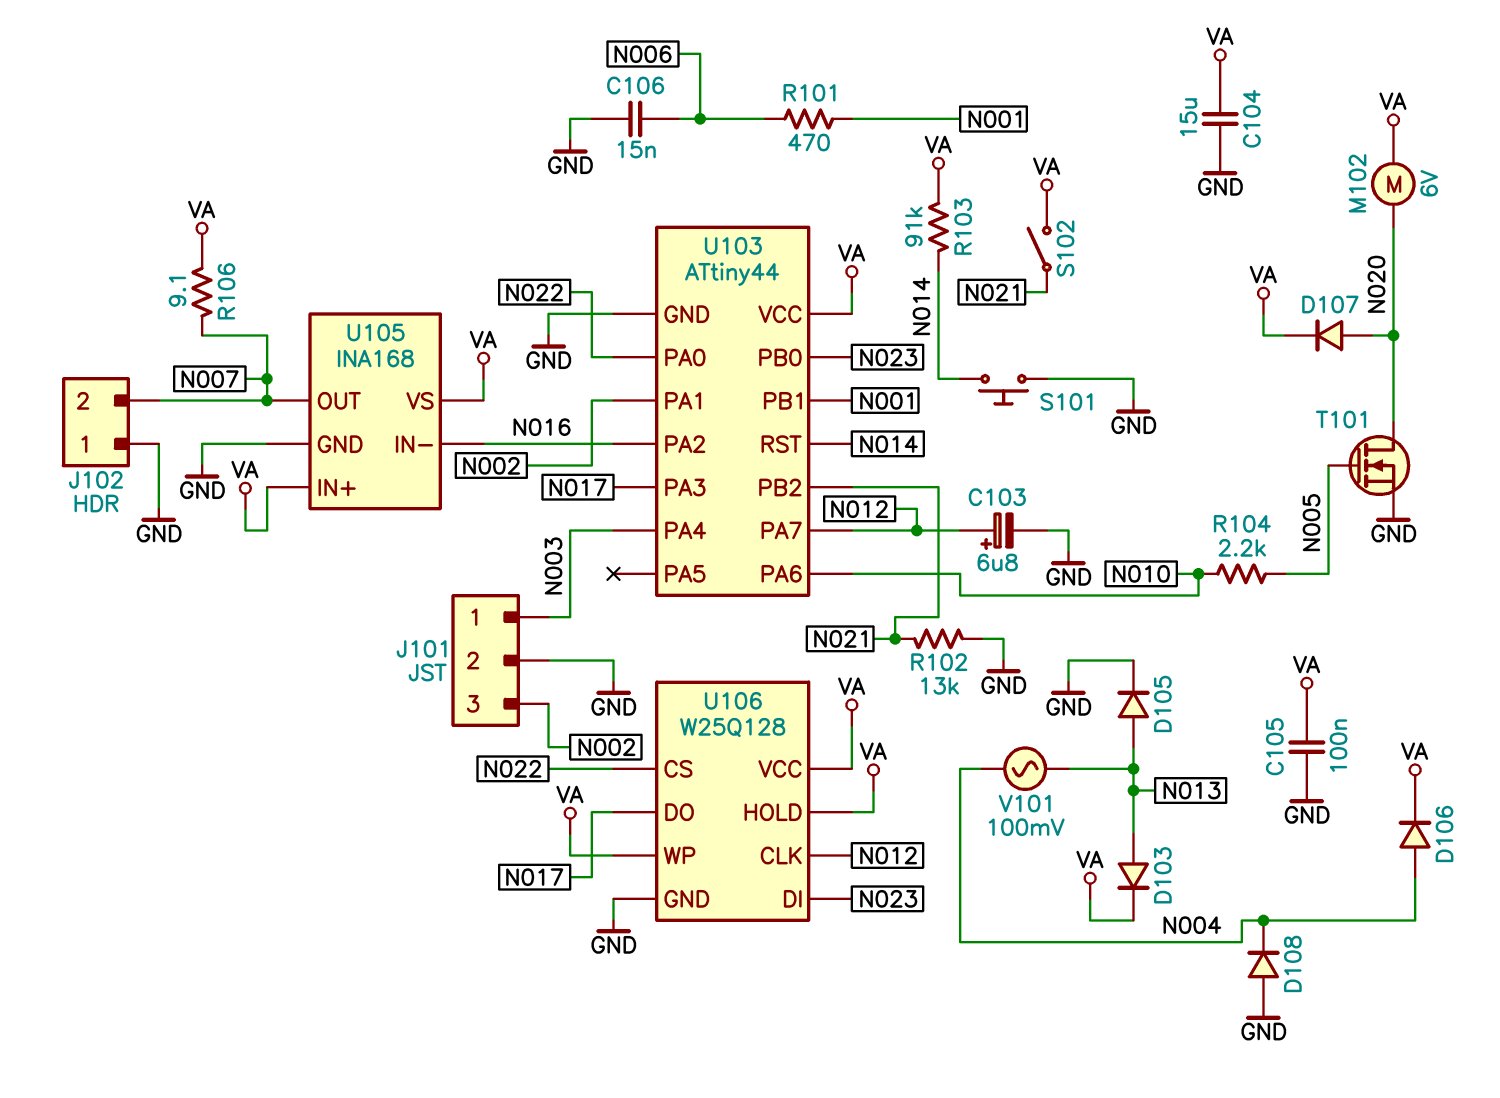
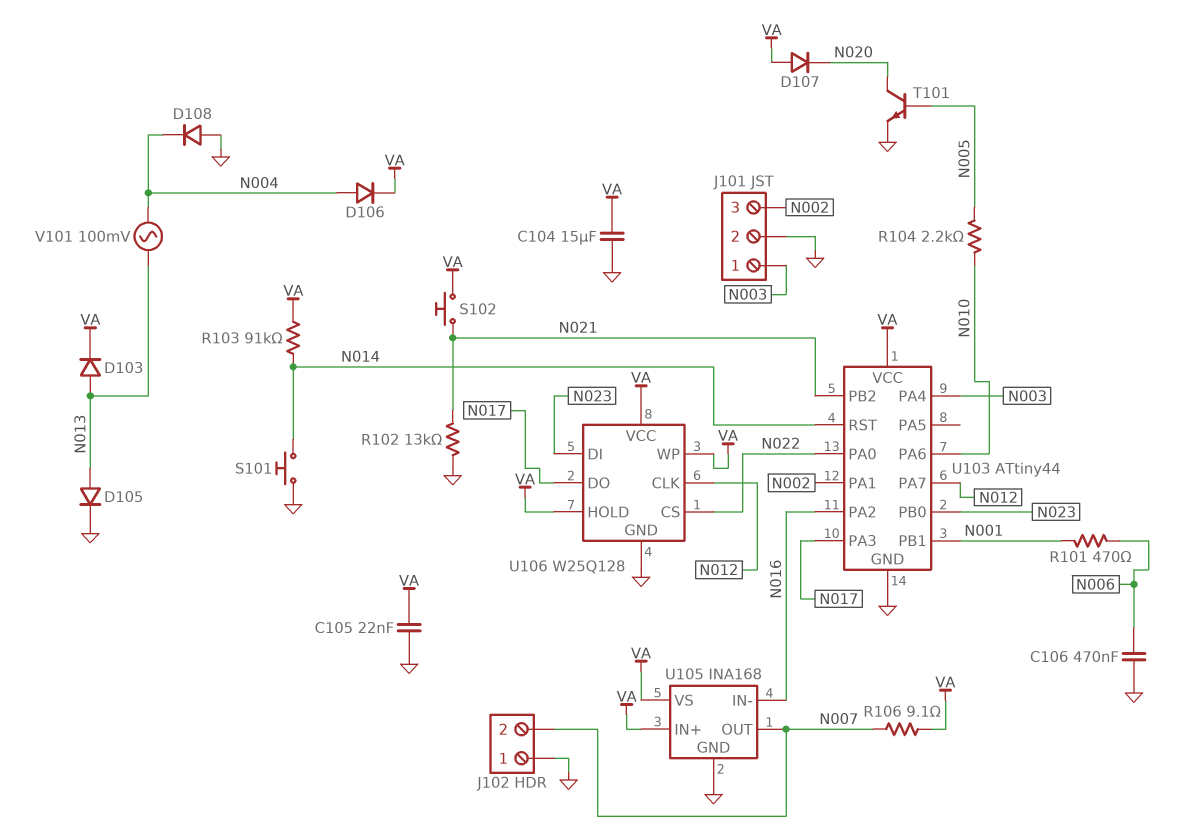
C103: 6.8uF (plus N012, minus GND) -> none
C105: 100nF (GND, VA) -> 22nF (GND, VA)
C106: 15nF (GND, N006) -> 470nF (GND, N006)
D107: diode (A N020, K VA) -> diode (A VA, K N020)
M102: motor 6V (N020, VA) -> none
S102: switch (N021, VA) -> button (N021, VA)
T101: NMOS (G N005, D N020, S GND) -> NPN (B N005, C N020, E GND)

